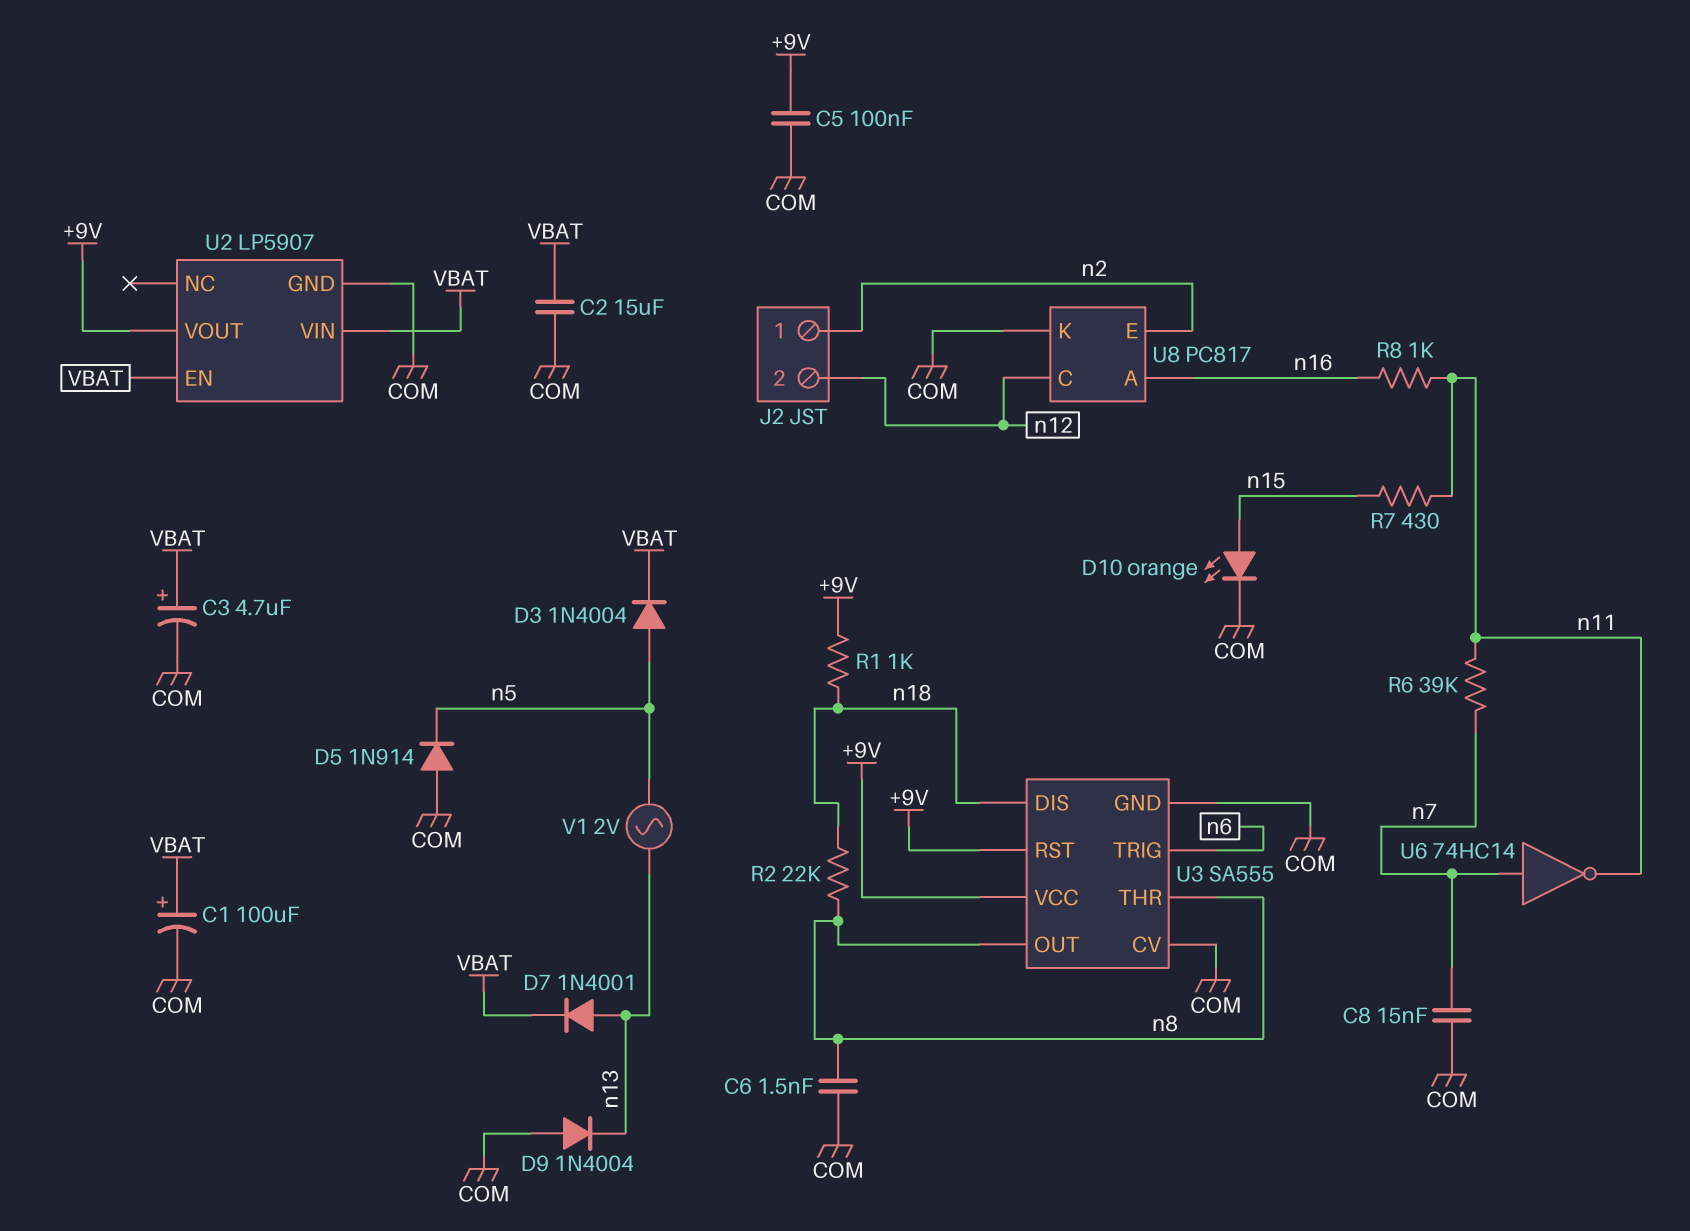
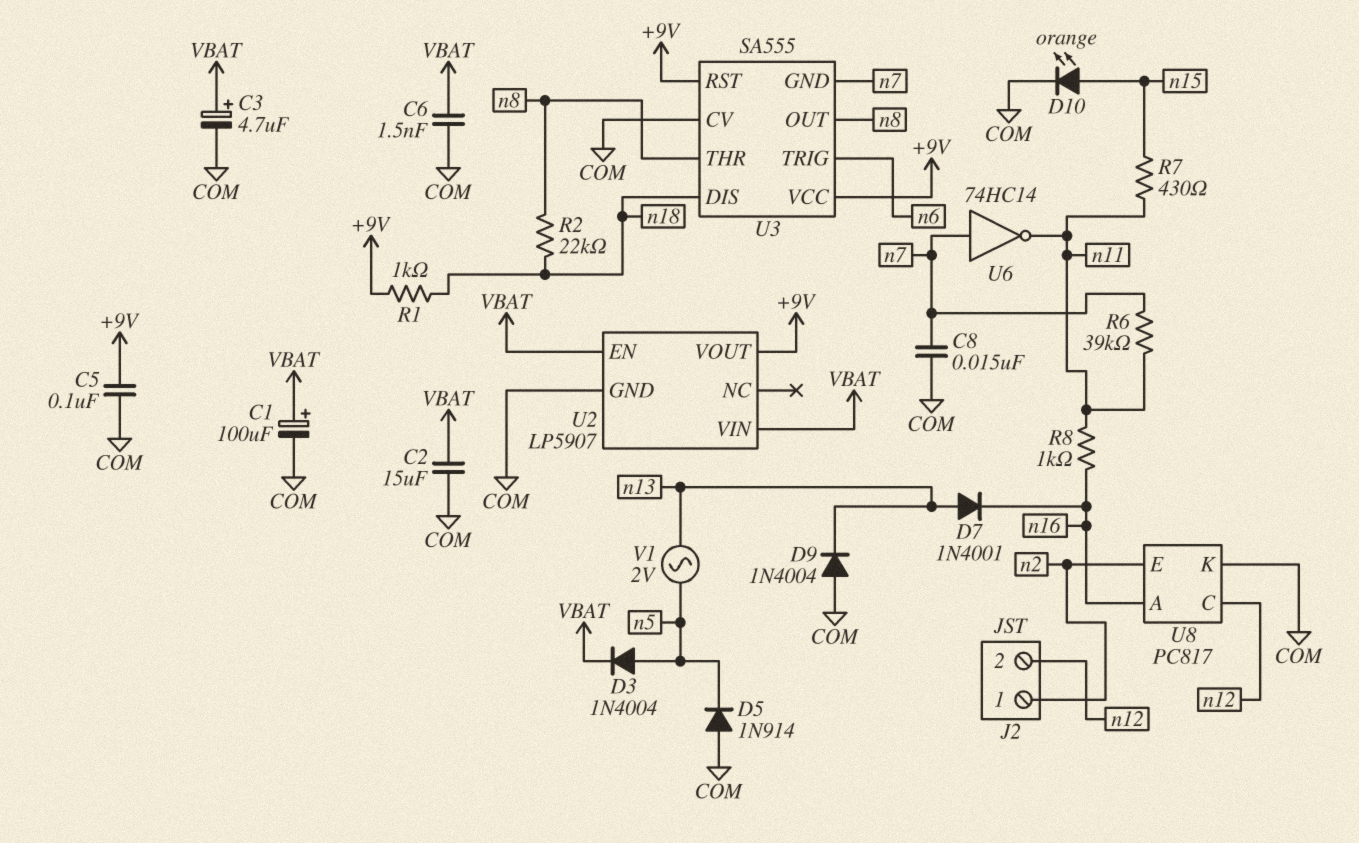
C6: 1.5nF (COM, n8) -> 1.5nF (COM, VBAT)
D7: diode 1N4001 (A n13, K VBAT) -> diode 1N4001 (A n13, K n16)
U3 pin GND: COM -> n7

